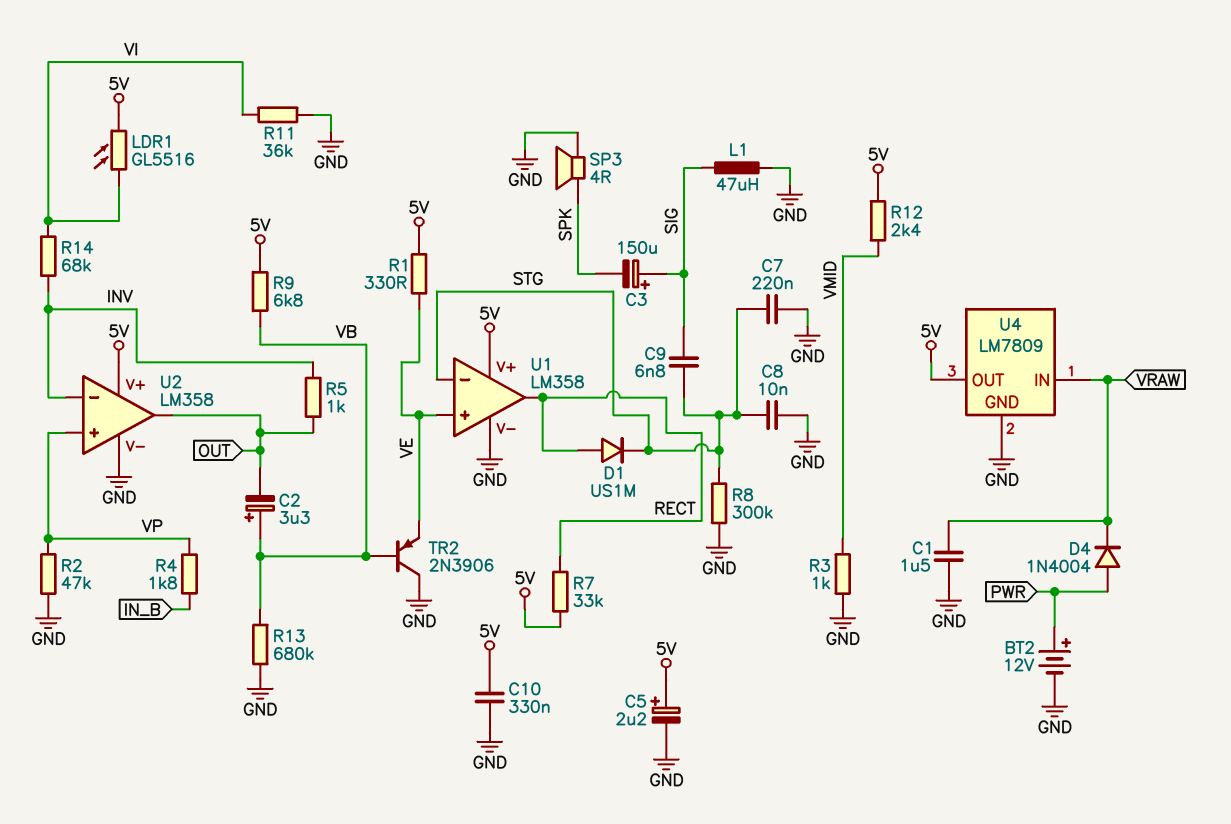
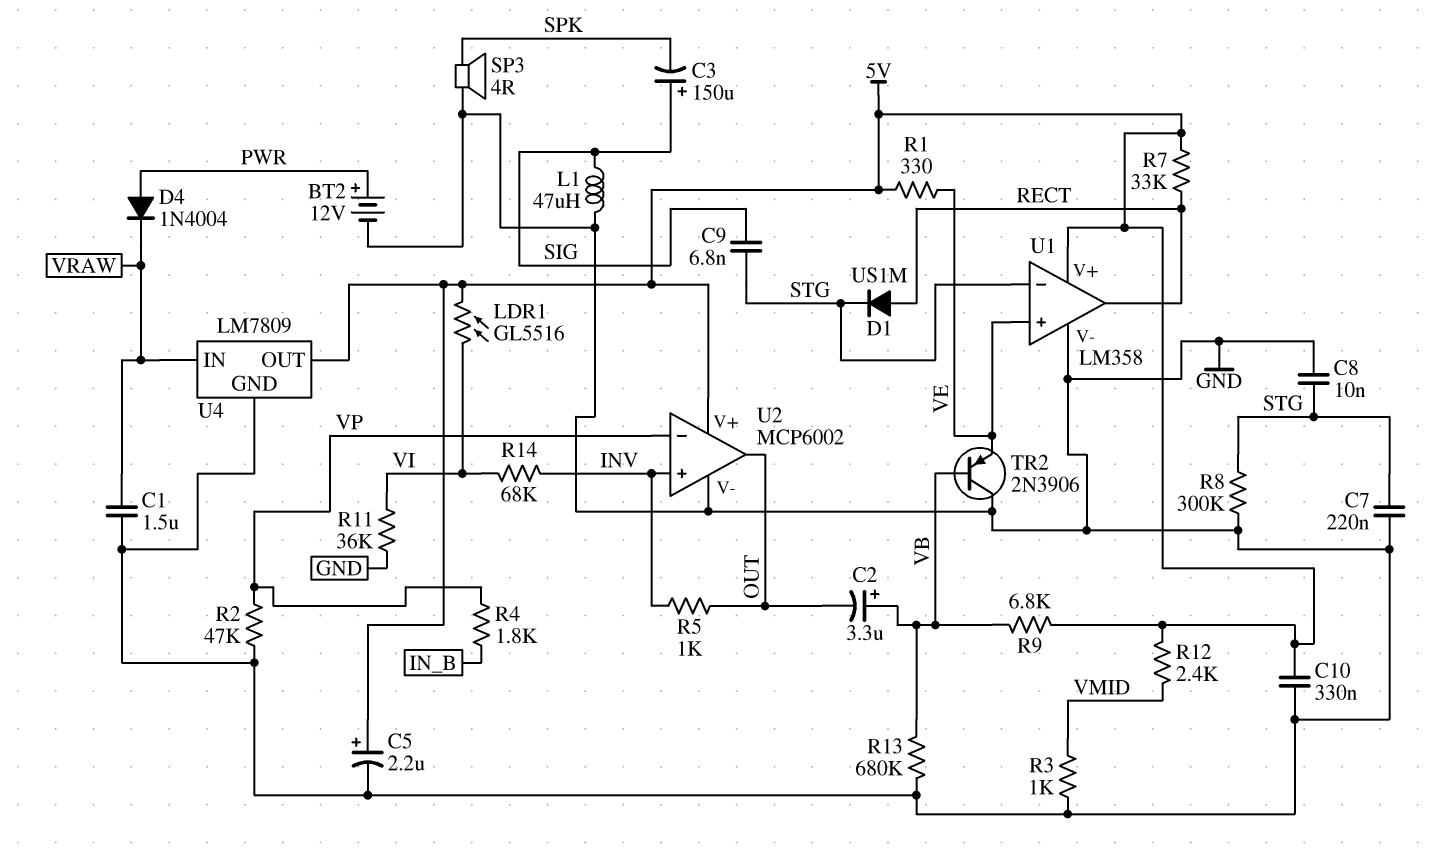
U2: LM358 -> MCP6002
U2 pin in+: VP -> INV
U2 pin in-: INV -> VP

